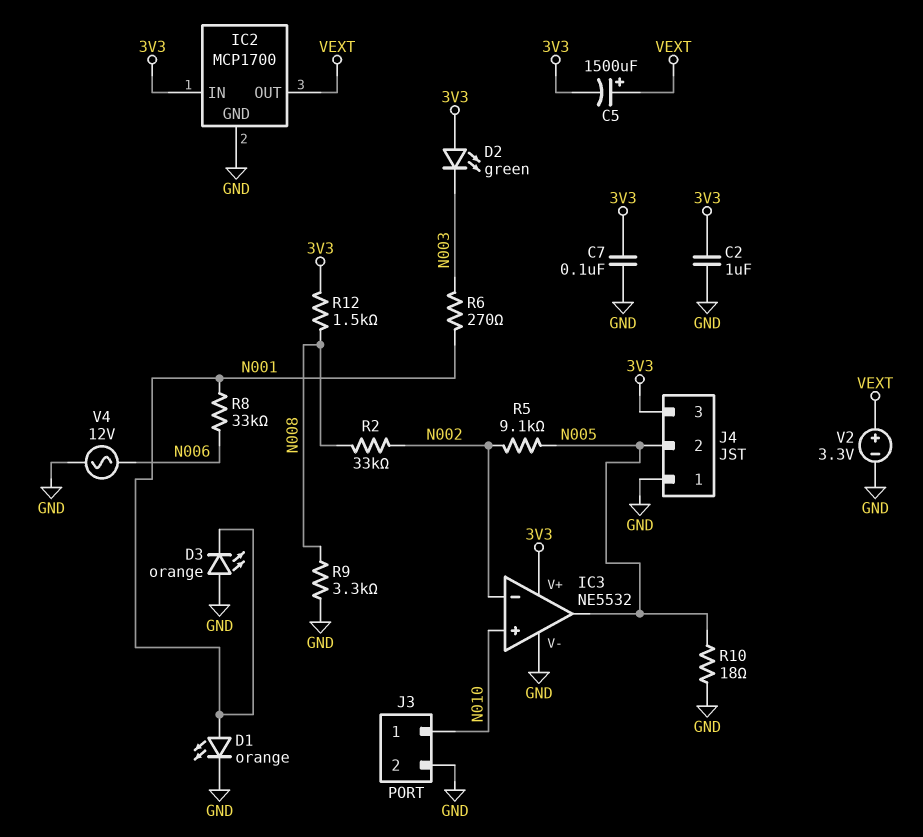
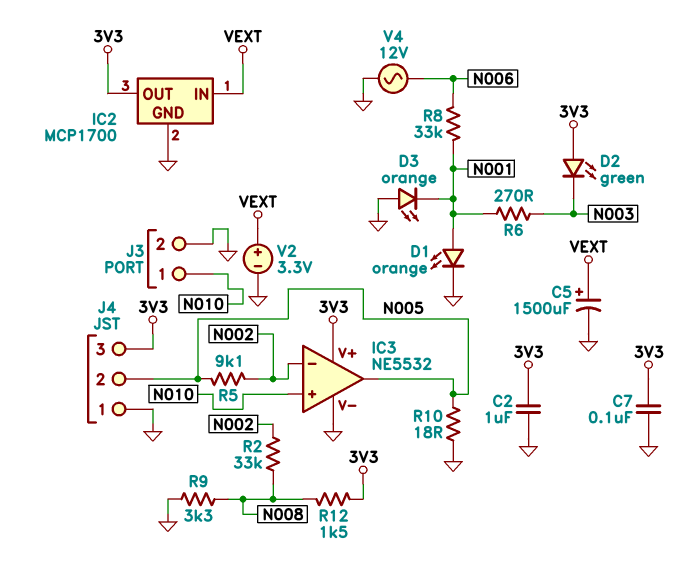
C5: 1500uF (plus VEXT, minus 3V3) -> 1500uF (plus VEXT, minus GND)
IC2 pin IN: 3V3 -> VEXT
IC2 pin OUT: VEXT -> 3V3

